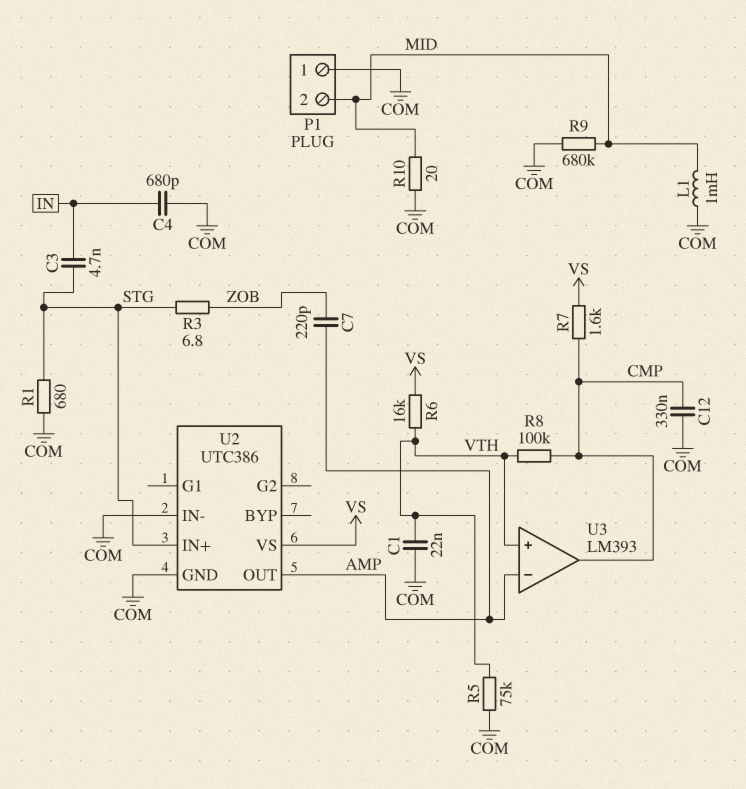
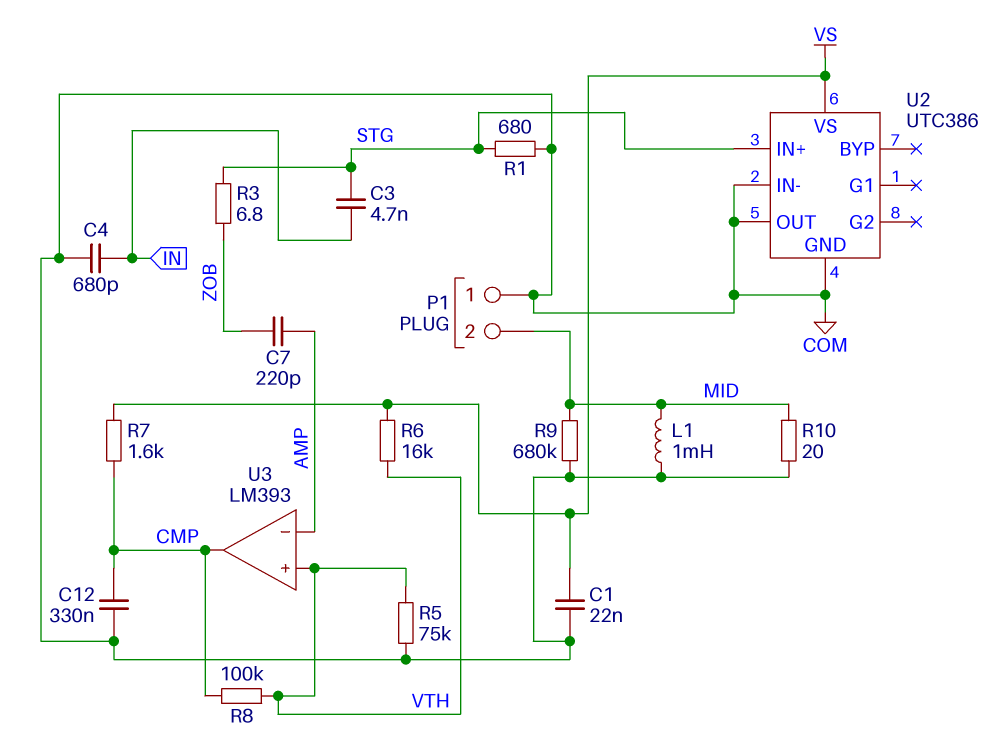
C1: 22nF (COM, VTH) -> 22nF (COM, VS)
U2 pin OUT: AMP -> COM

